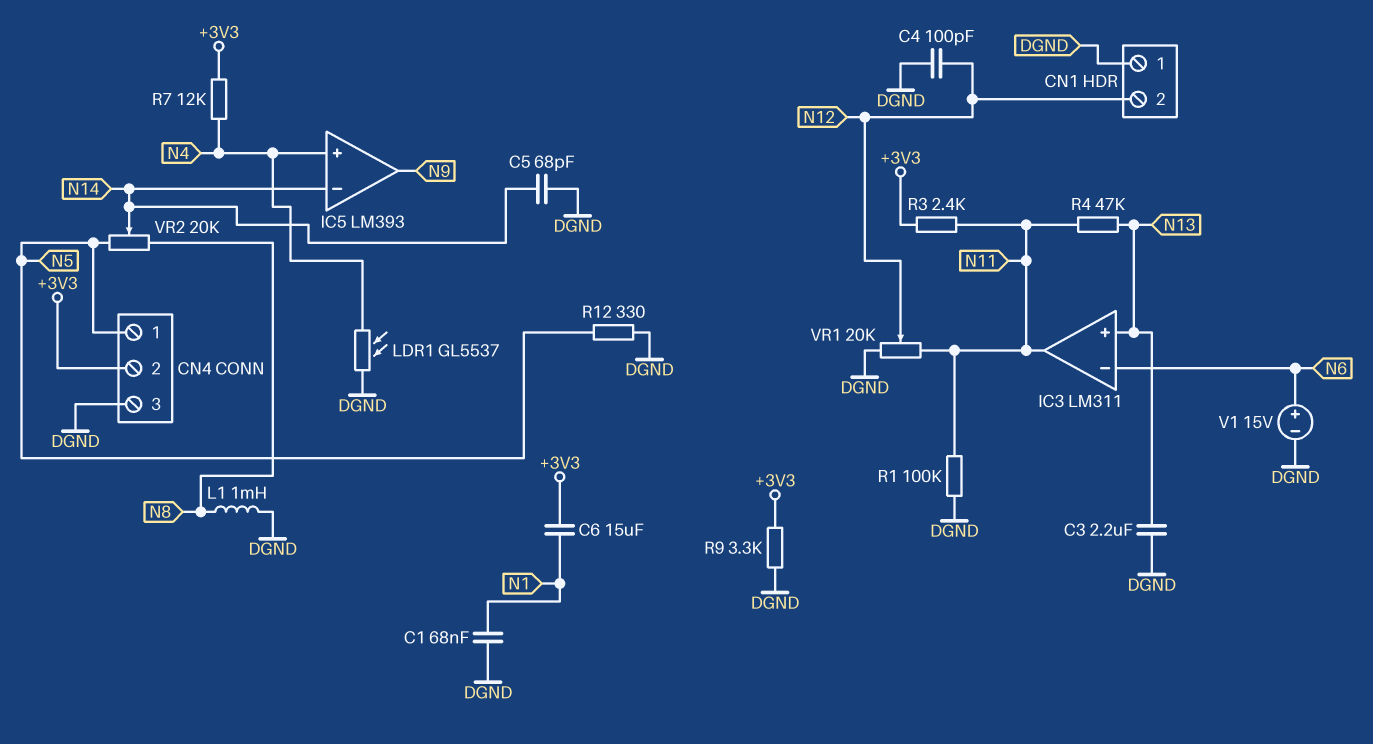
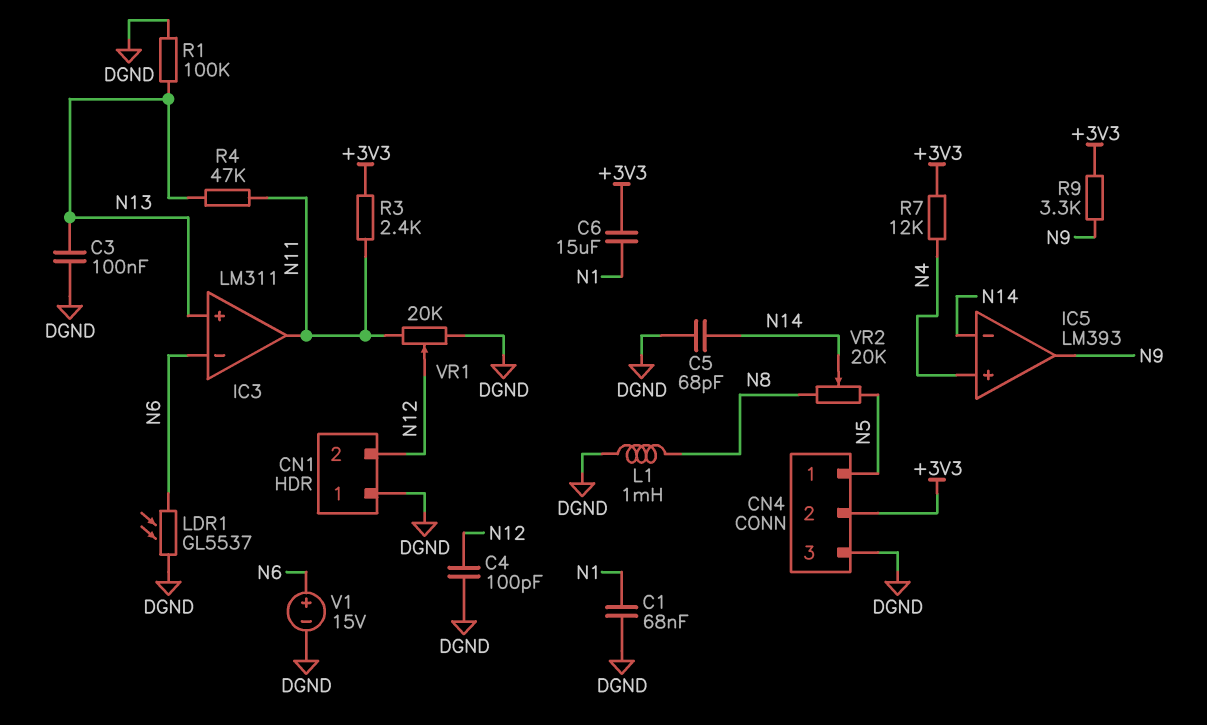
C3: 2.2uF (DGND, N13) -> 100nF (DGND, N13)
LDR1: GL5537 (DGND, N4) -> GL5537 (DGND, N6)
R1: 100k (DGND, N11) -> 100k (DGND, N13)
R9: 3.3k (+3V3, DGND) -> 3.3k (+3V3, N9)
R12: 330 (DGND, N5) -> none

